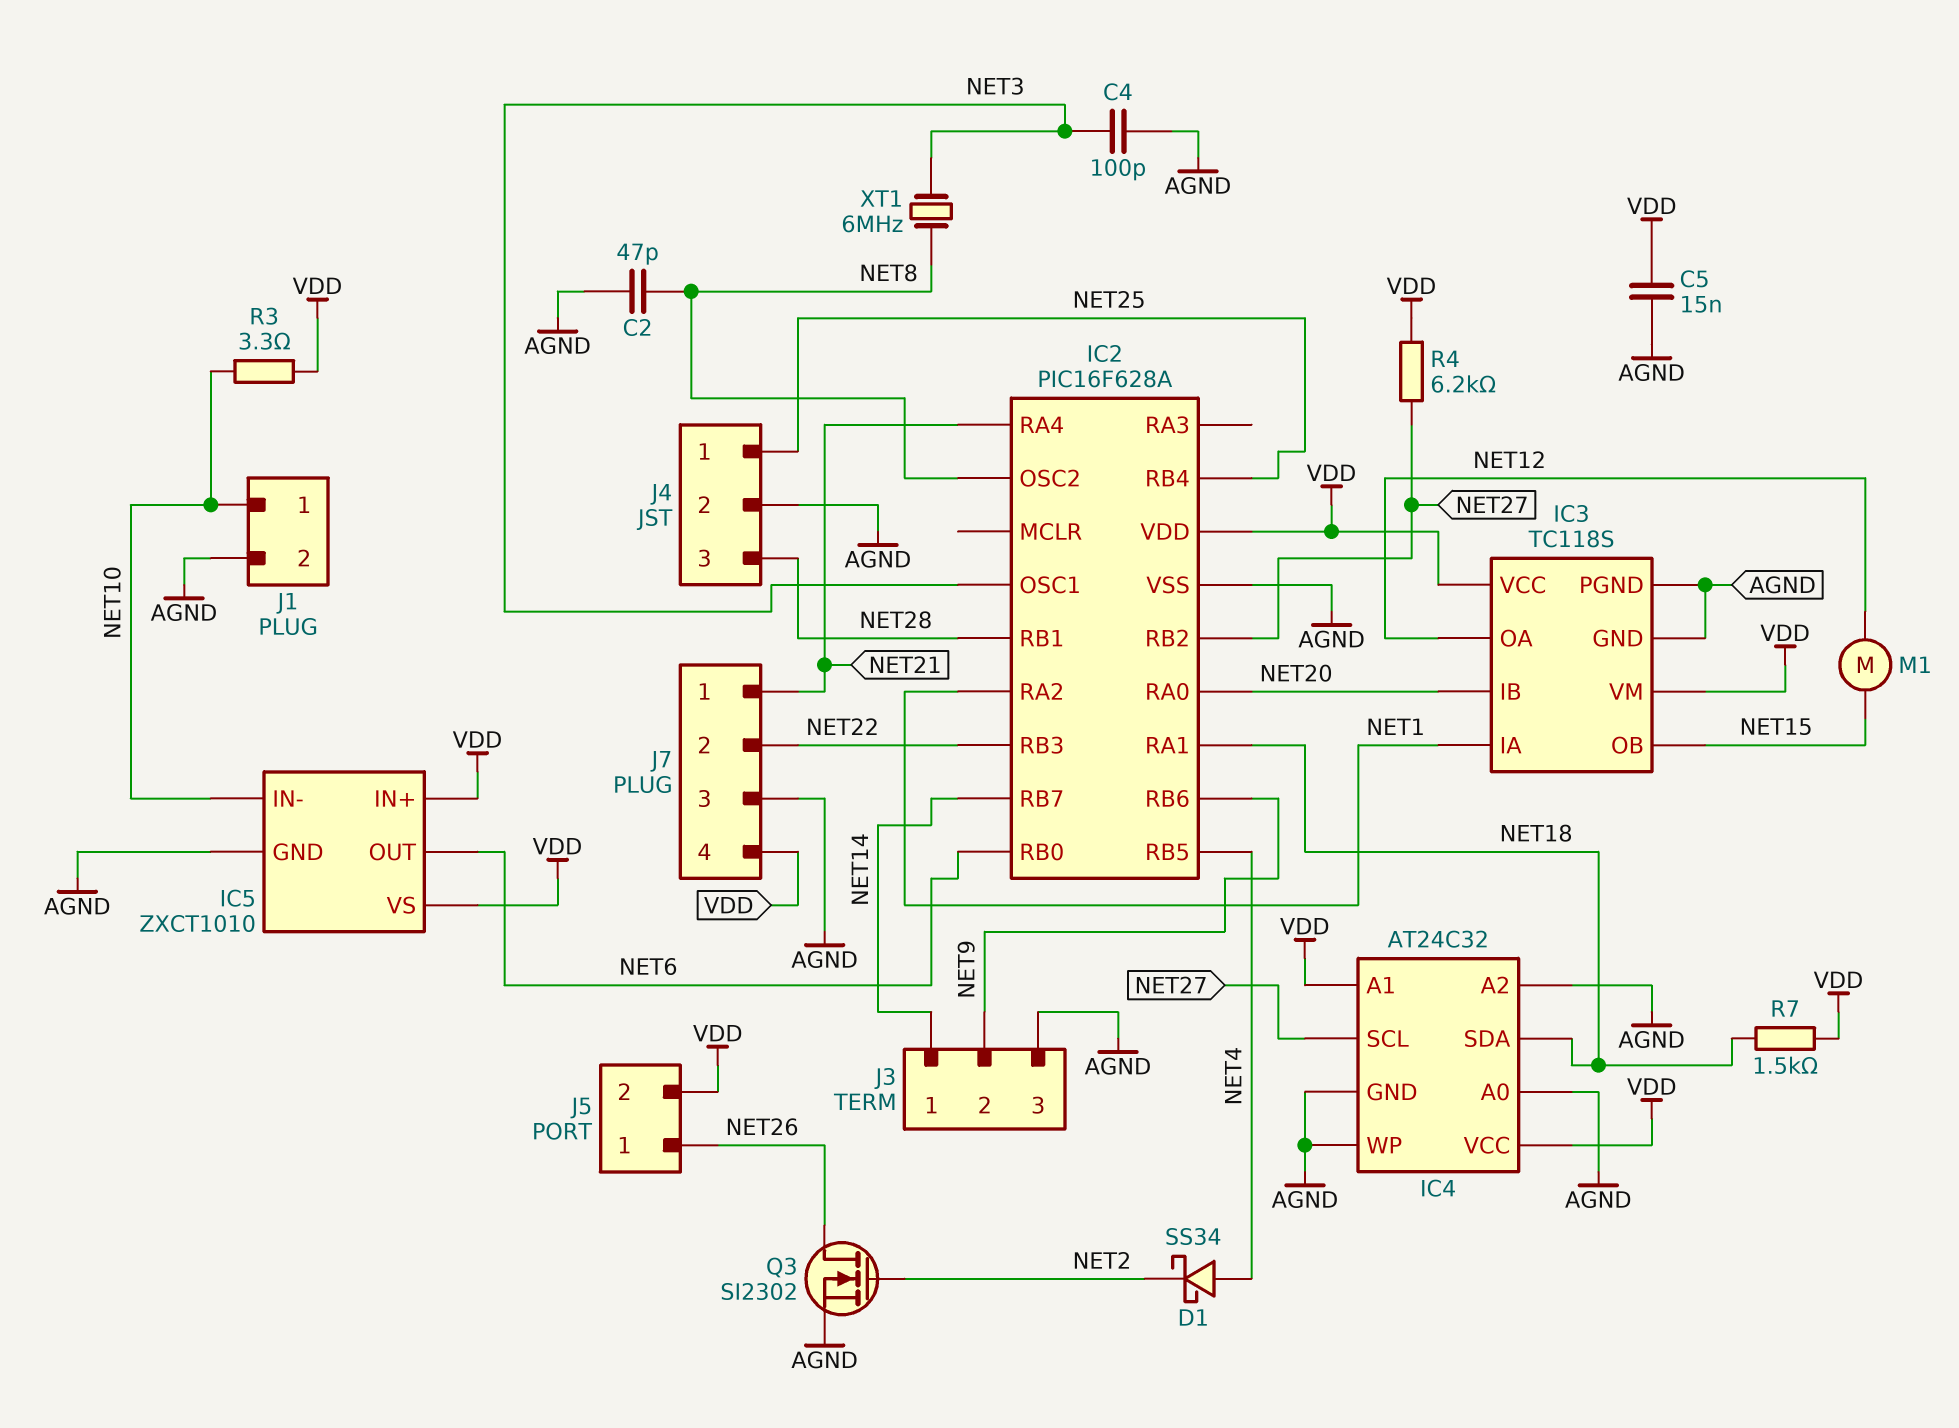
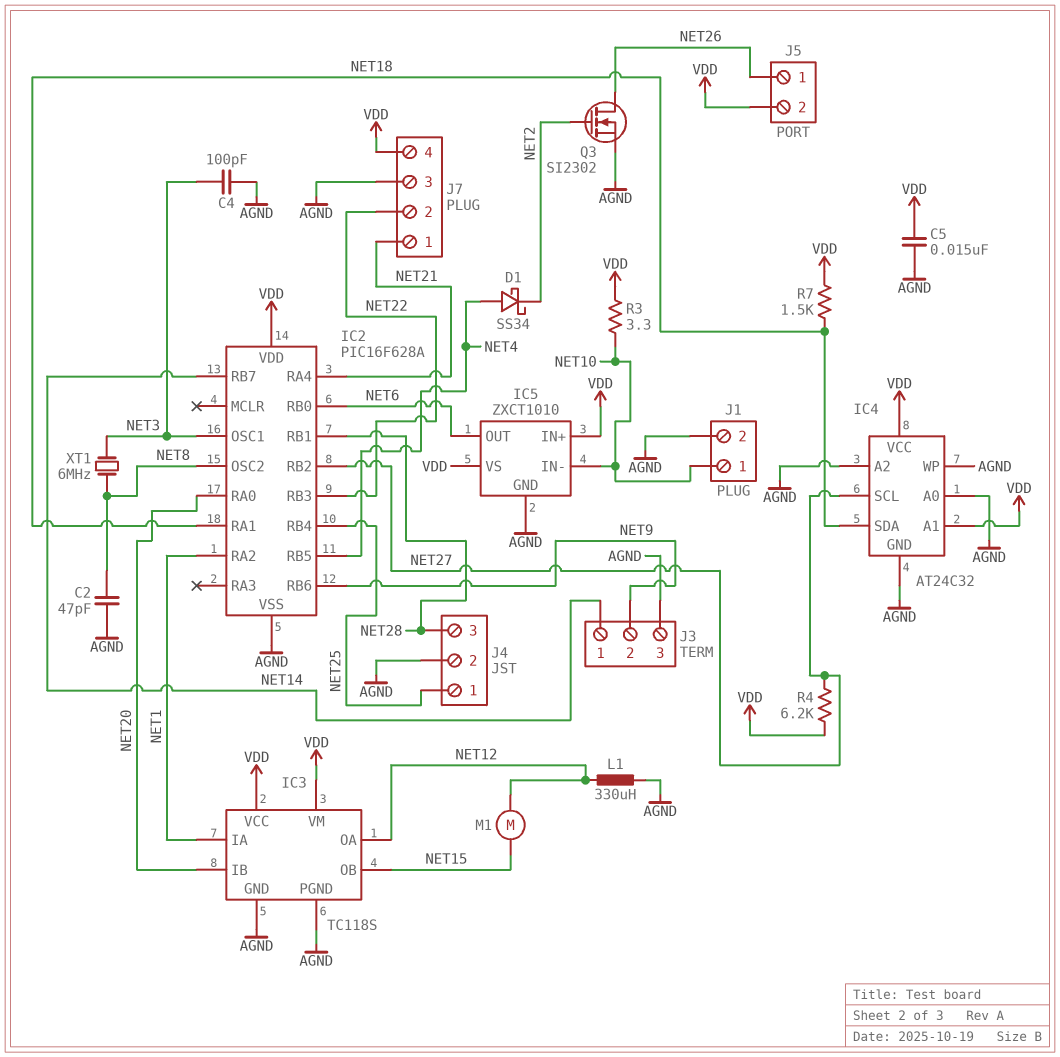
L1: none -> 330uH (AGND, NET12)

